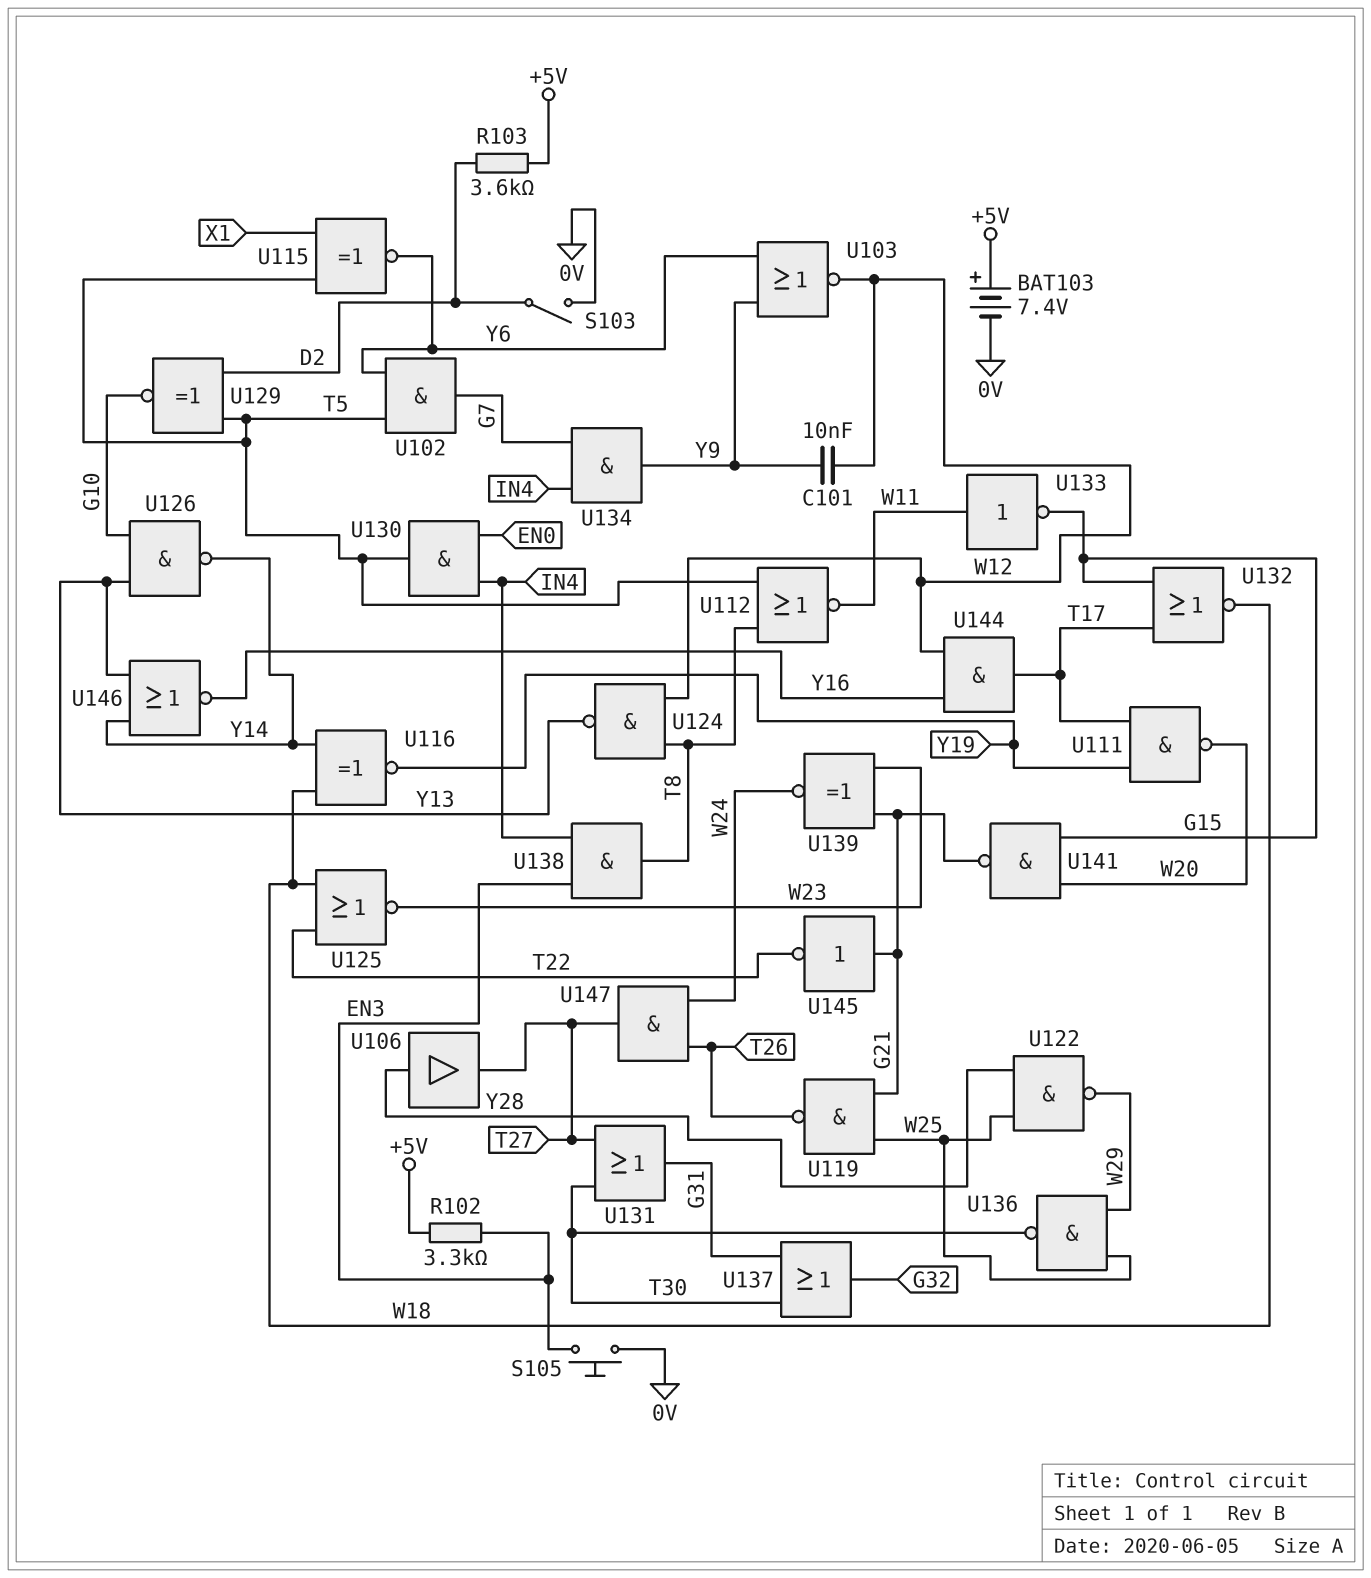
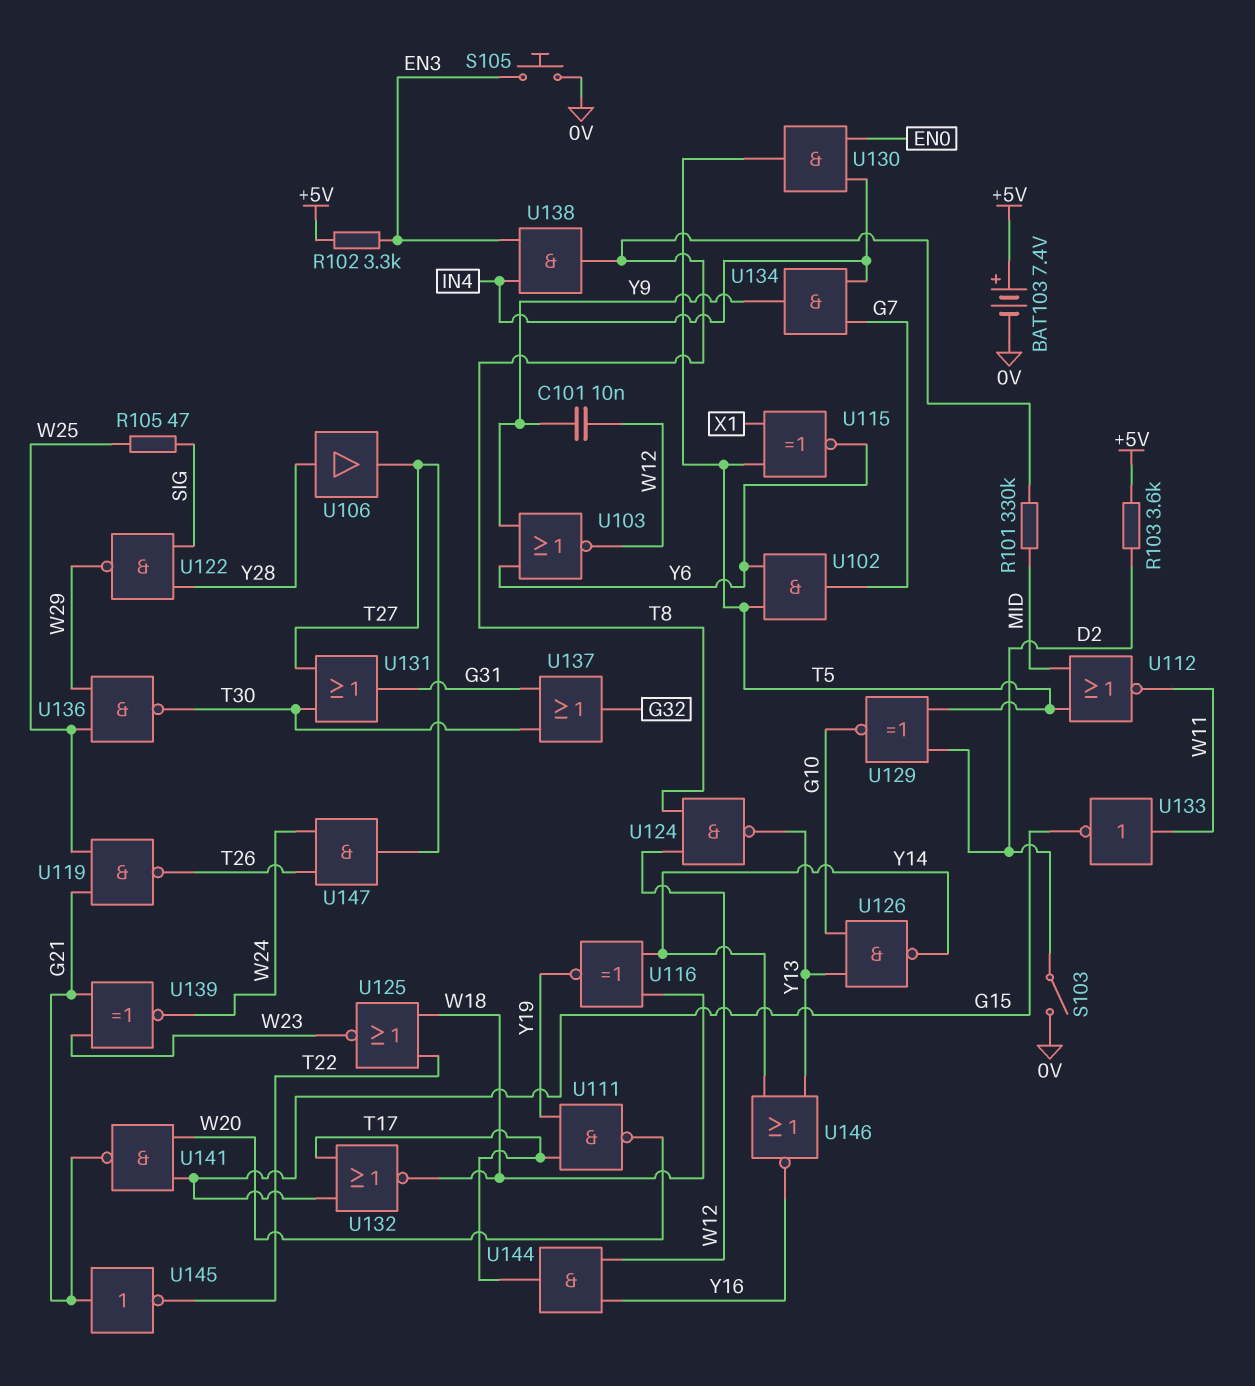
R101: none -> 330k (MID, T8)
R105: none -> 47 (SIG, W25)
U112: NOR (in T5, in T8, out W11) -> NOR (in MID, in T5, out W11)
U122: NAND (in W25, in Y28, out W29) -> NAND (in SIG, in Y28, out W29)

